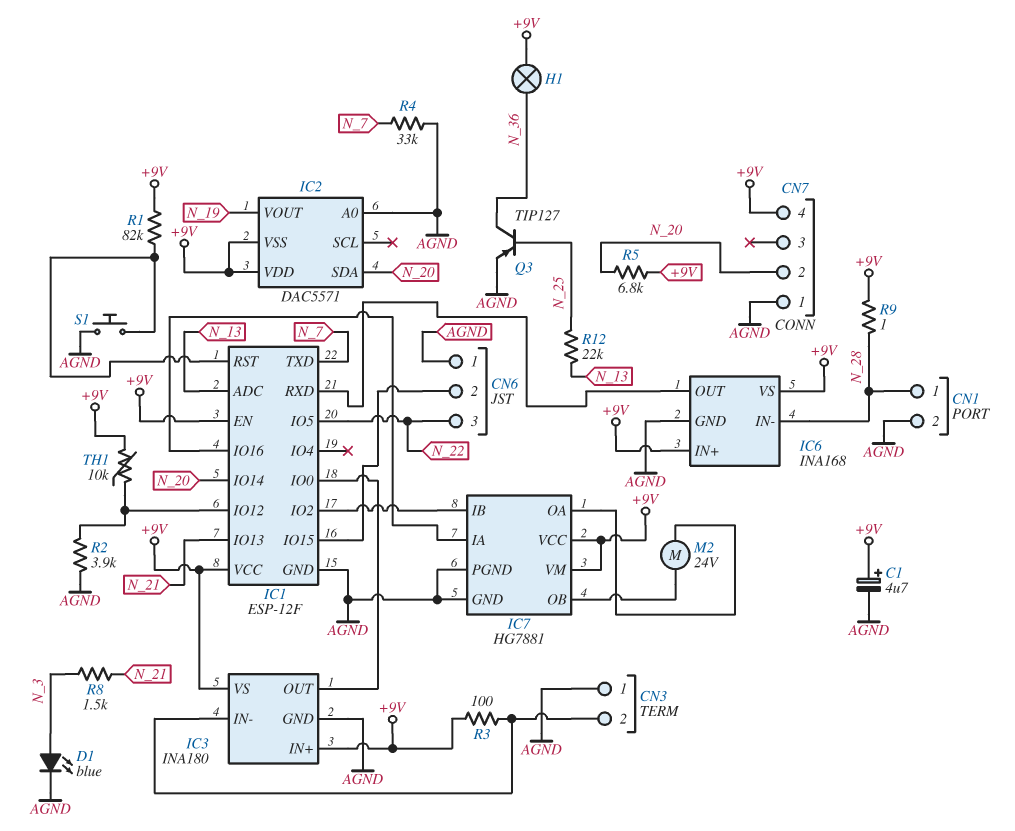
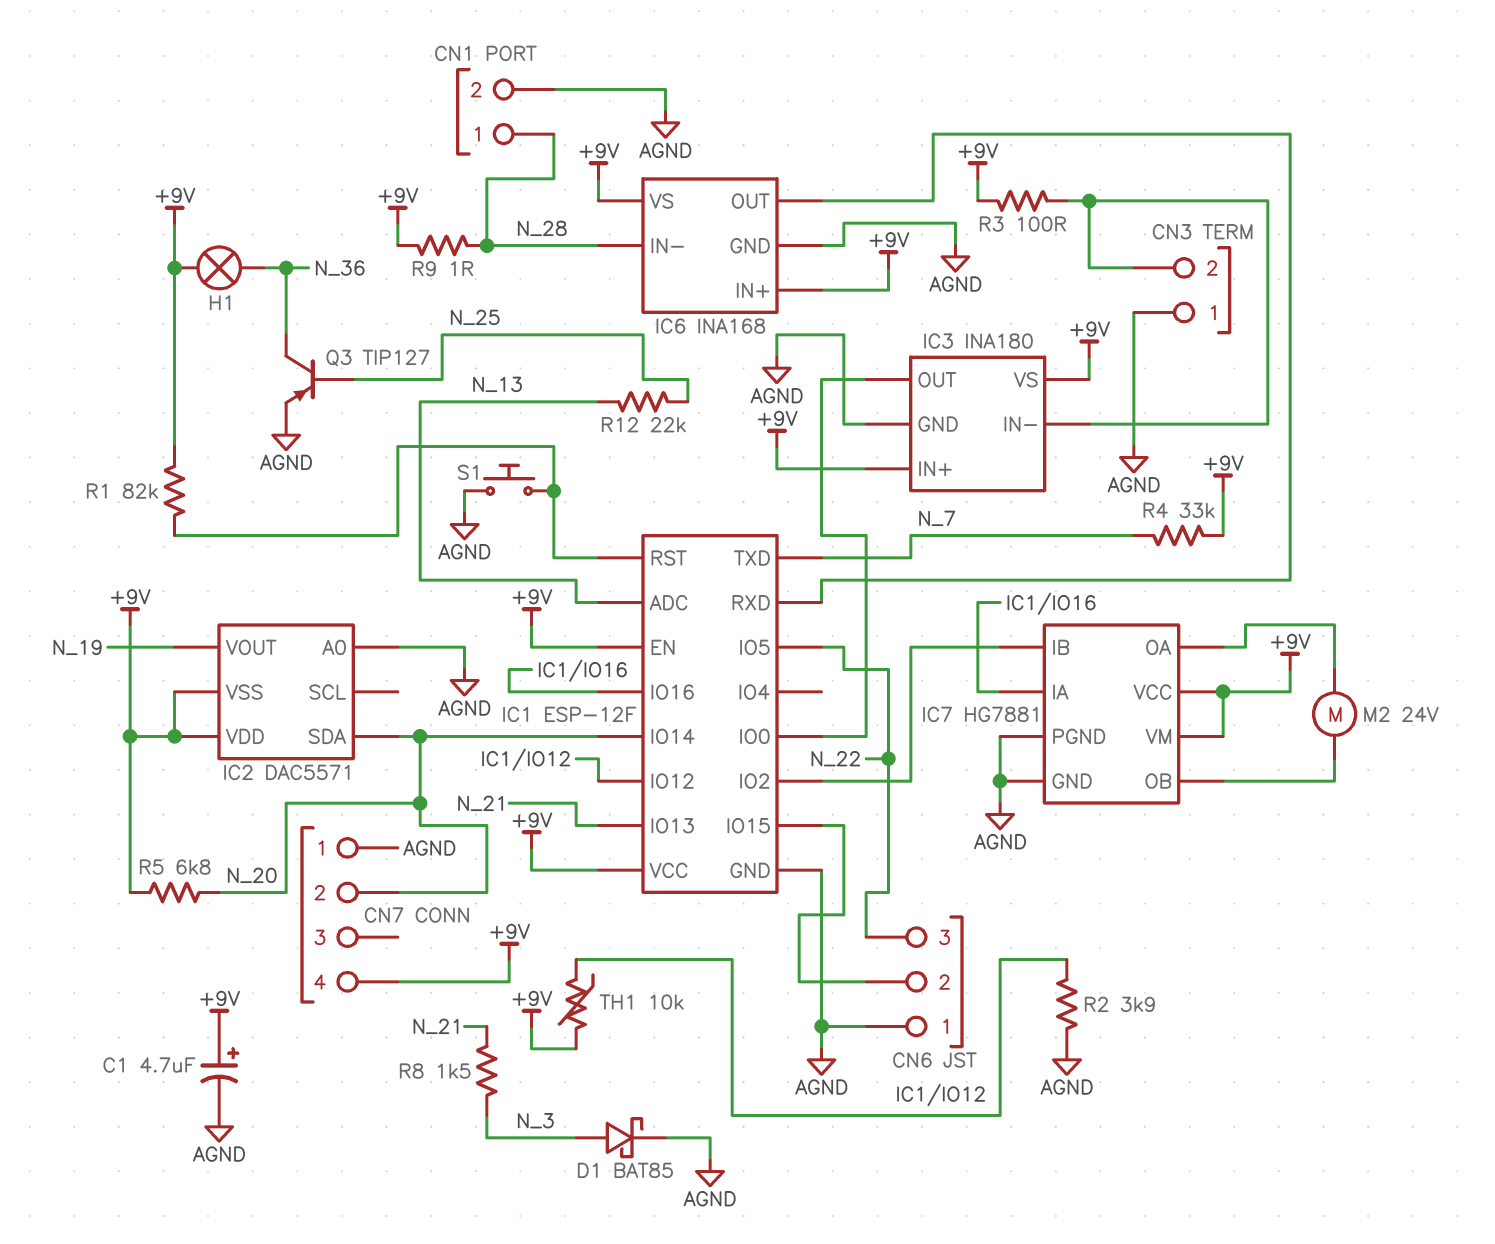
D1: LED blue (A N_3, K AGND) -> schottky BAT85 (A N_3, K AGND)
R4: 33k (AGND, N_7) -> 33k (+9V, N_7)

